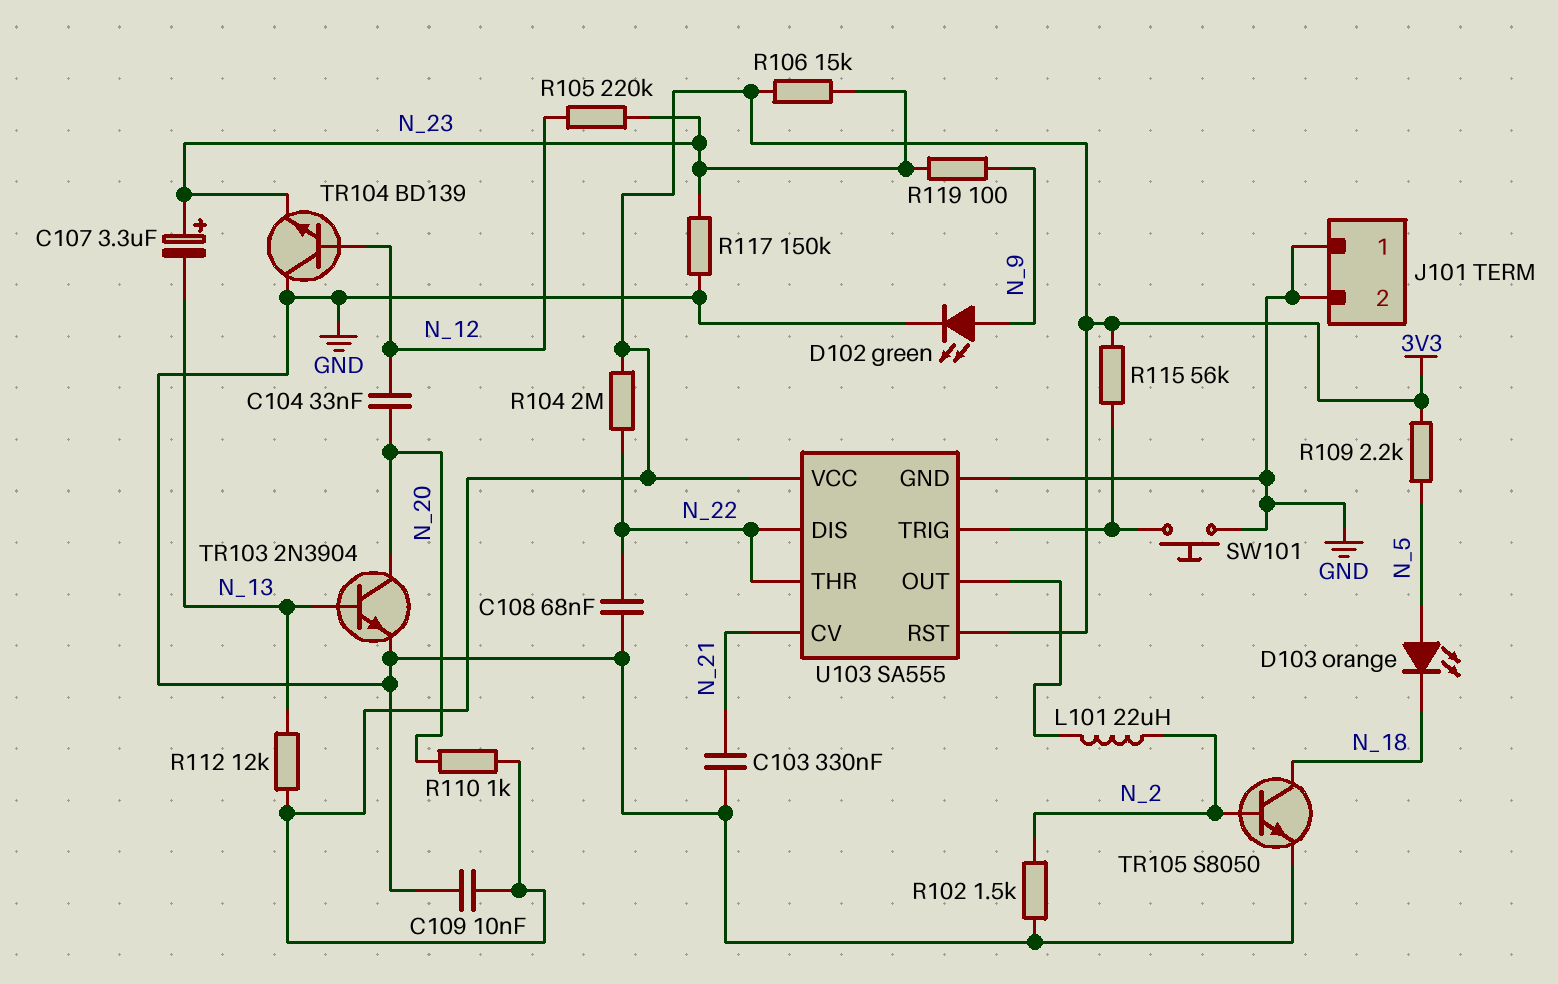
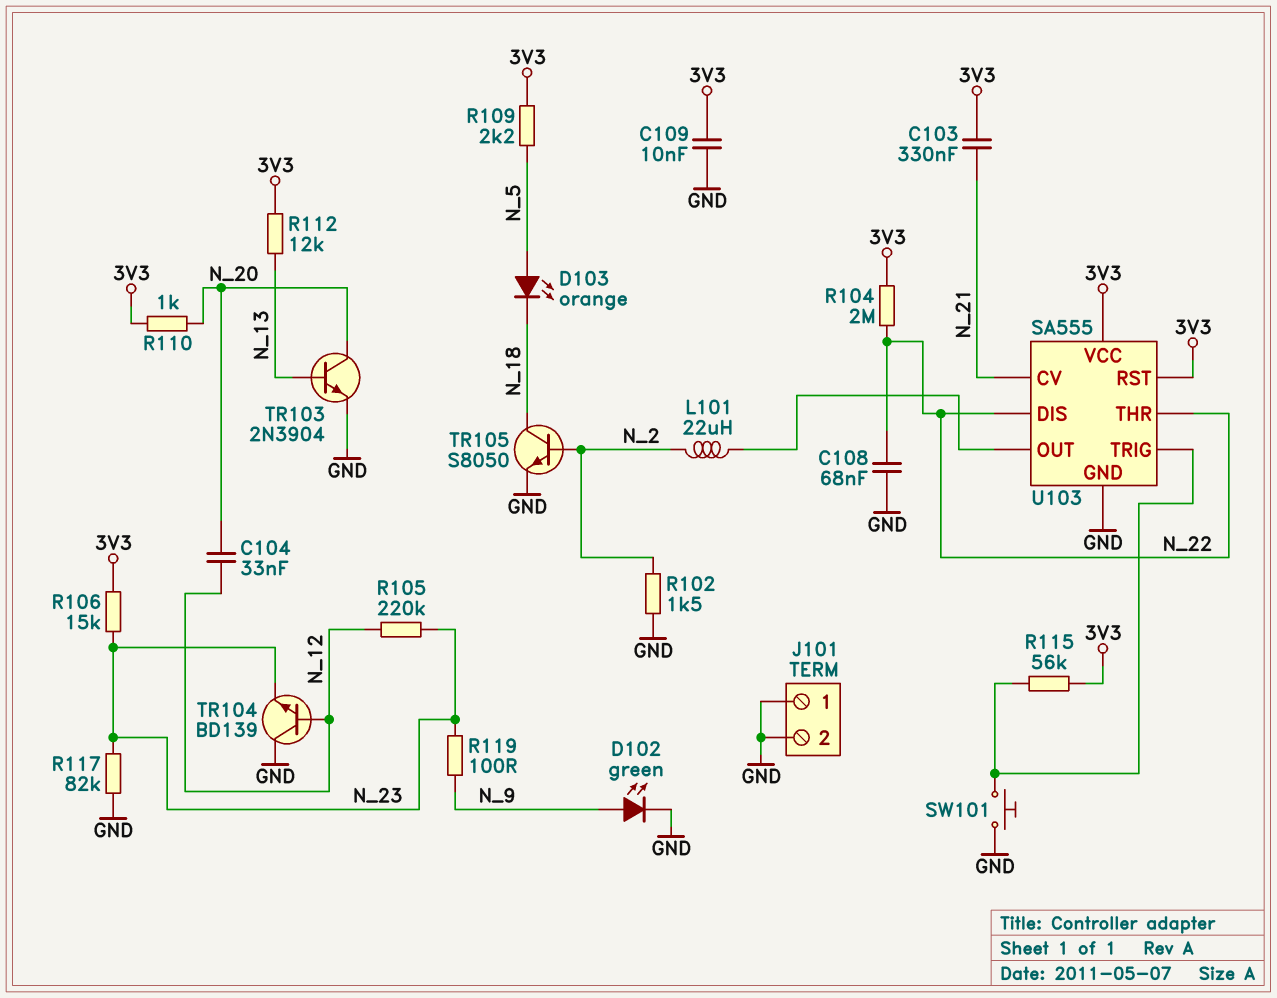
C103: 330nF (GND, N_21) -> 330nF (3V3, N_21)
C107: 3.3uF (plus N_23, minus N_13) -> none
R117: 150k (GND, N_23) -> 82k (GND, N_23)

